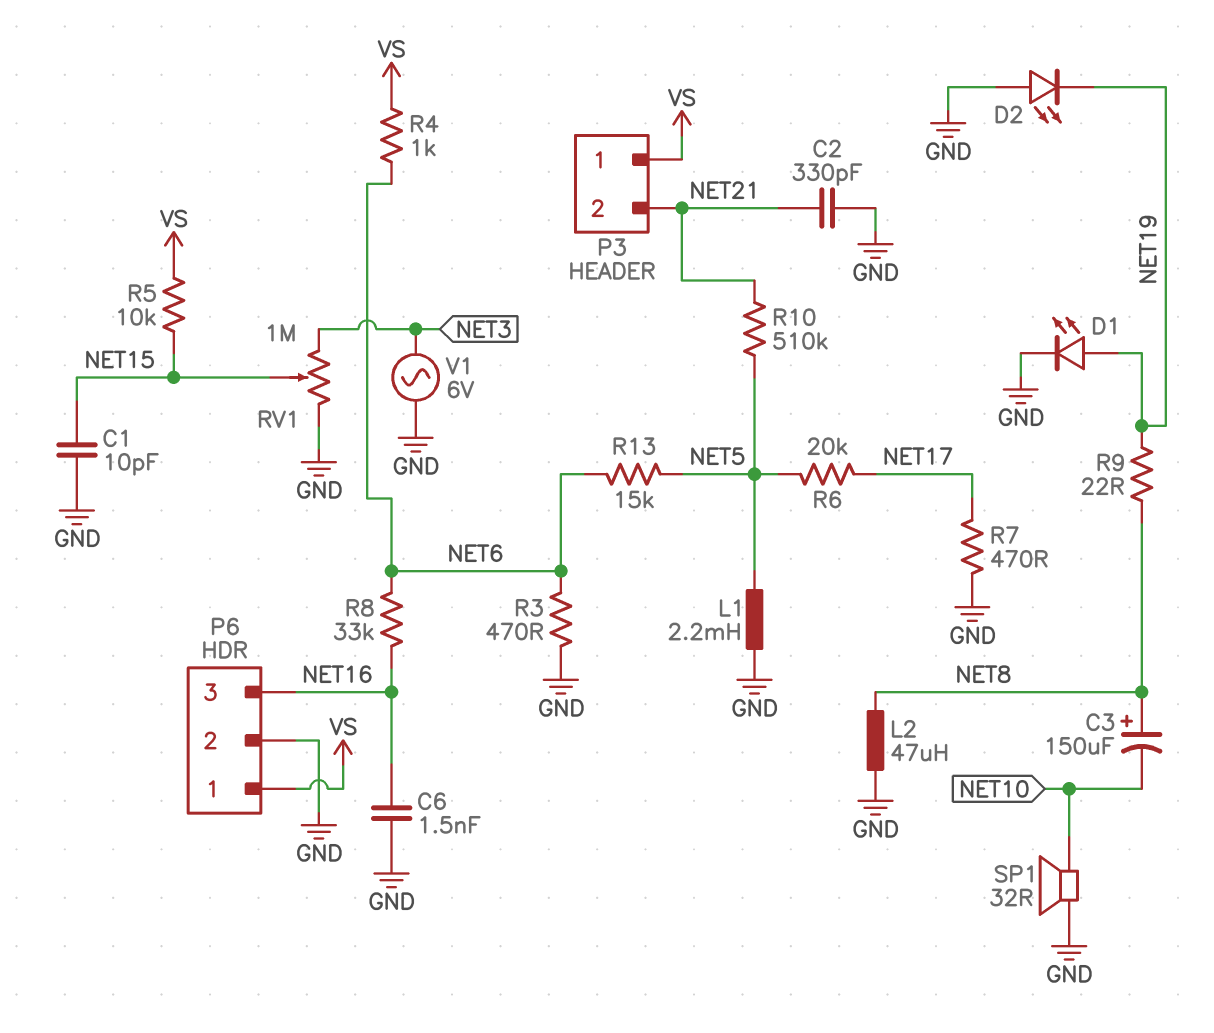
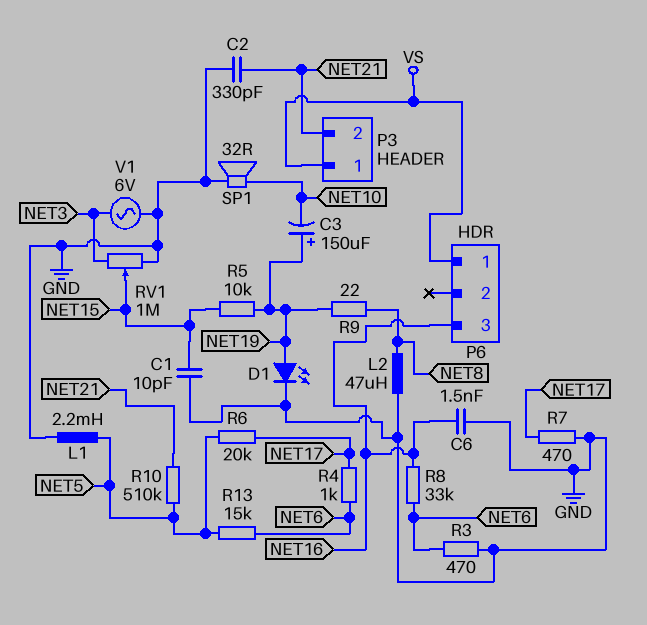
C3: 150uF (plus NET8, minus NET10) -> 150uF (plus NET19, minus NET10)
D2: LED (A GND, K NET19) -> none
P6 pin 2: GND -> none
R4: 1k (NET6, VS) -> 1k (NET6, NET17)
R5: 10k (NET15, VS) -> 10k (NET15, NET19)

